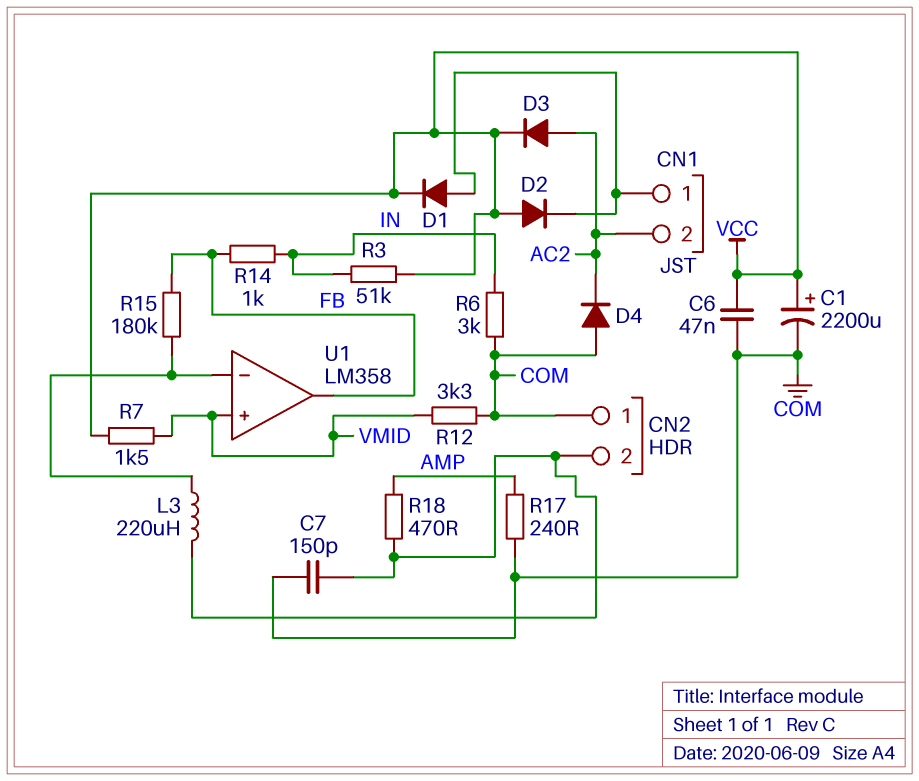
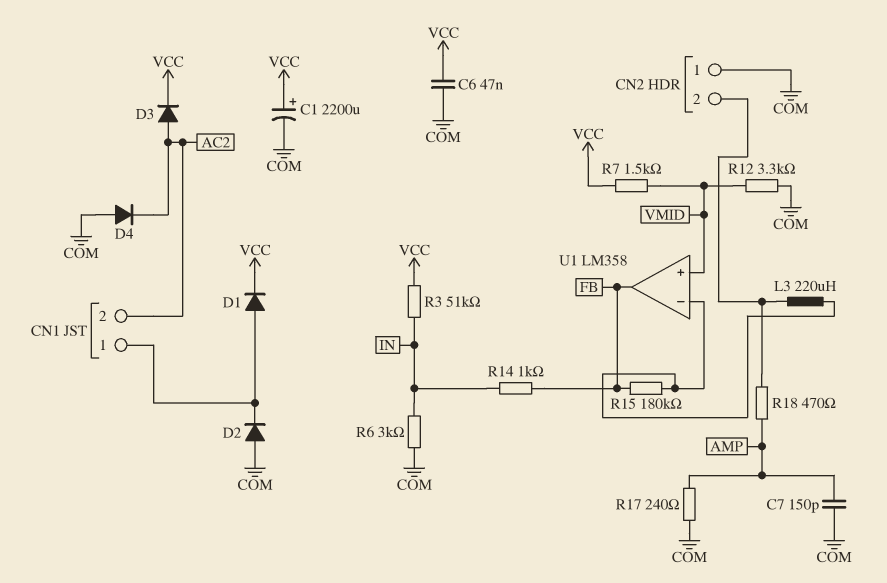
C7: 150pF (CN2/2, COM) -> 150pF (AMP, COM)
D2: diode (A VCC, K CN1/1) -> diode (A COM, K CN1/1)

